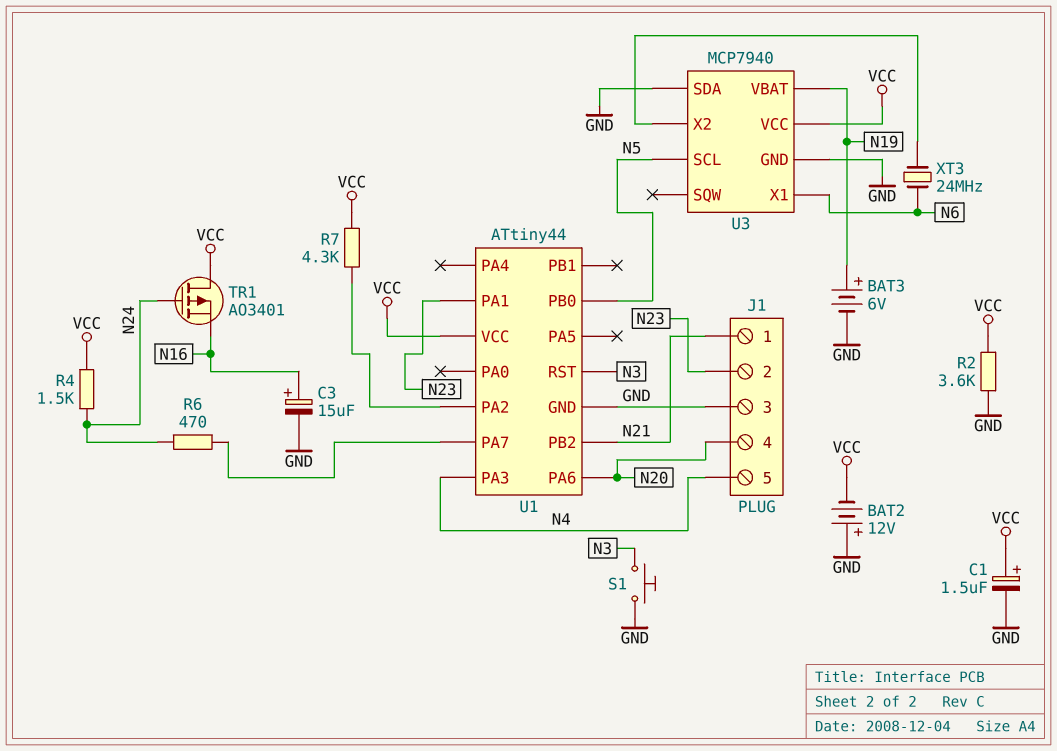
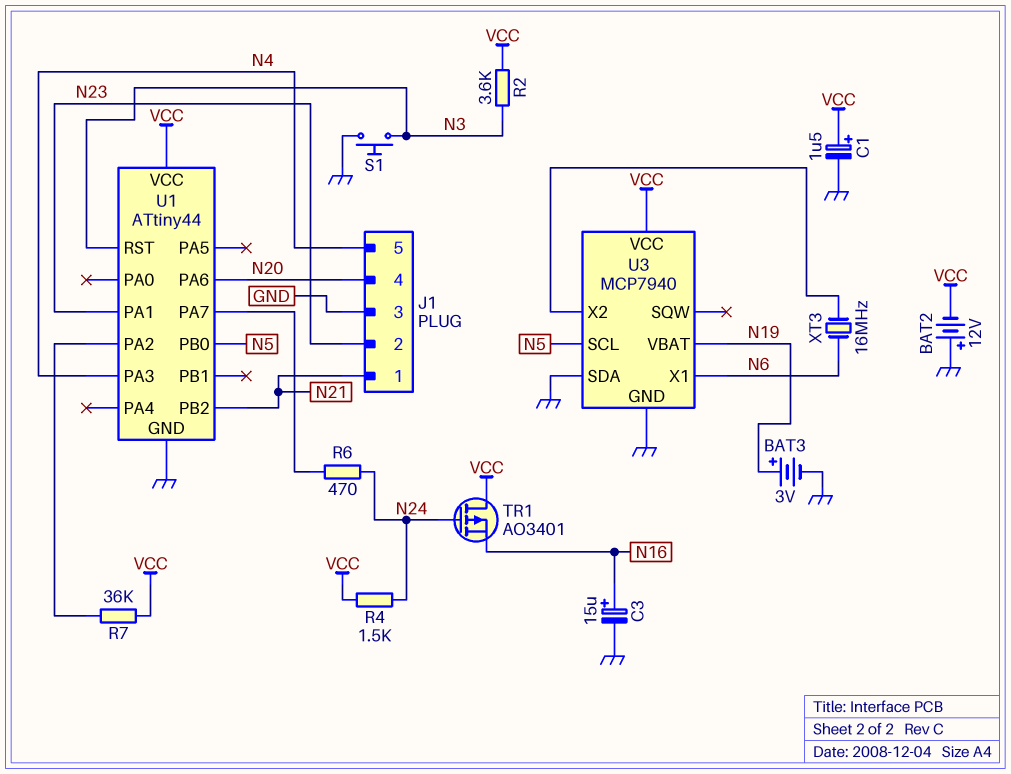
BAT3: 6V (plus N19, minus GND) -> 3V (plus N19, minus GND)
R2: 3.6k (GND, VCC) -> 3.6k (N3, VCC)
R7: 4.3k (U1/PA2, VCC) -> 36k (U1/PA2, VCC)
XT3: 24MHz (N6, U3/X2) -> 16MHz (N6, U3/X2)

